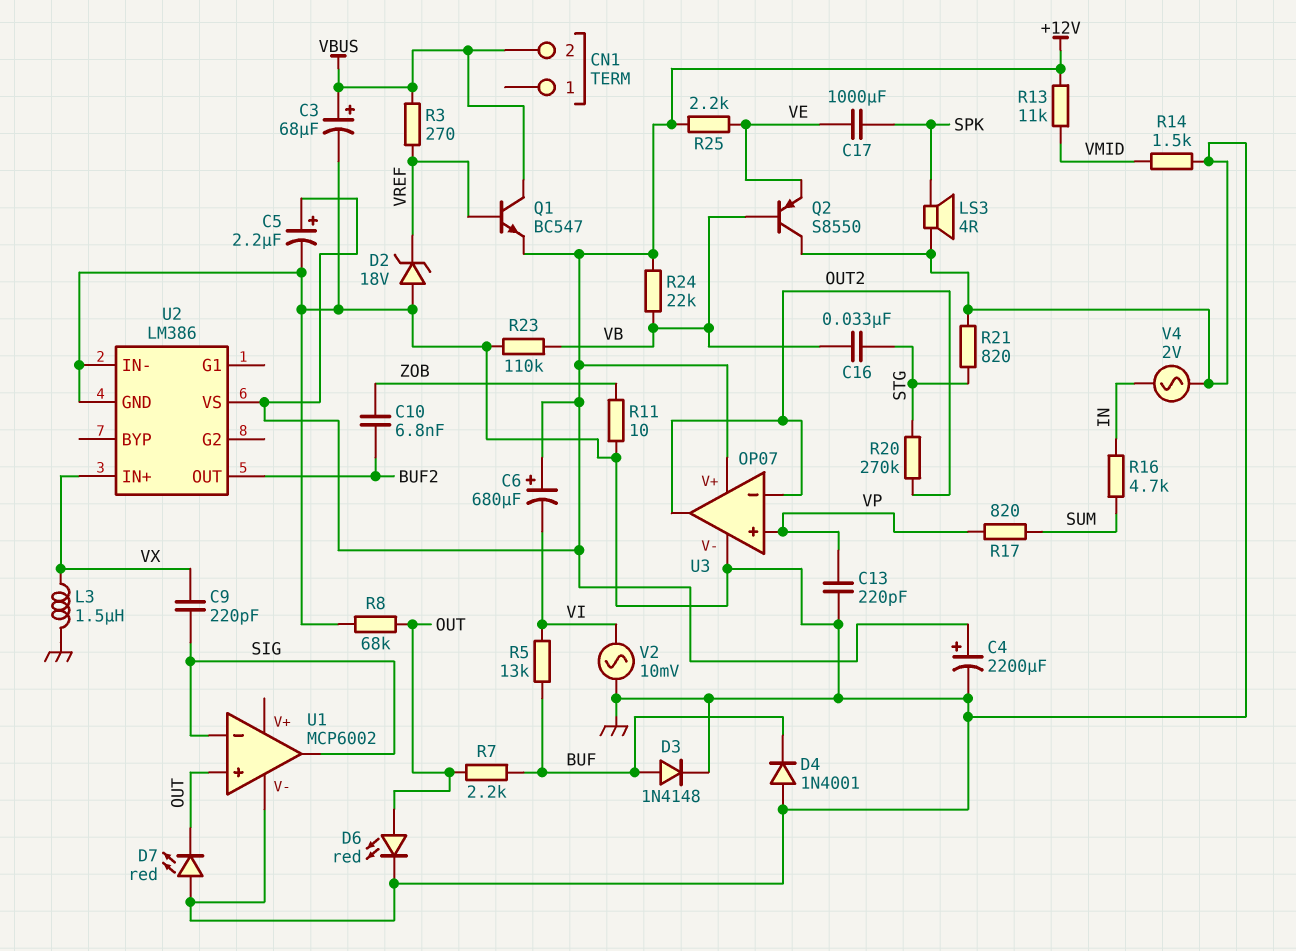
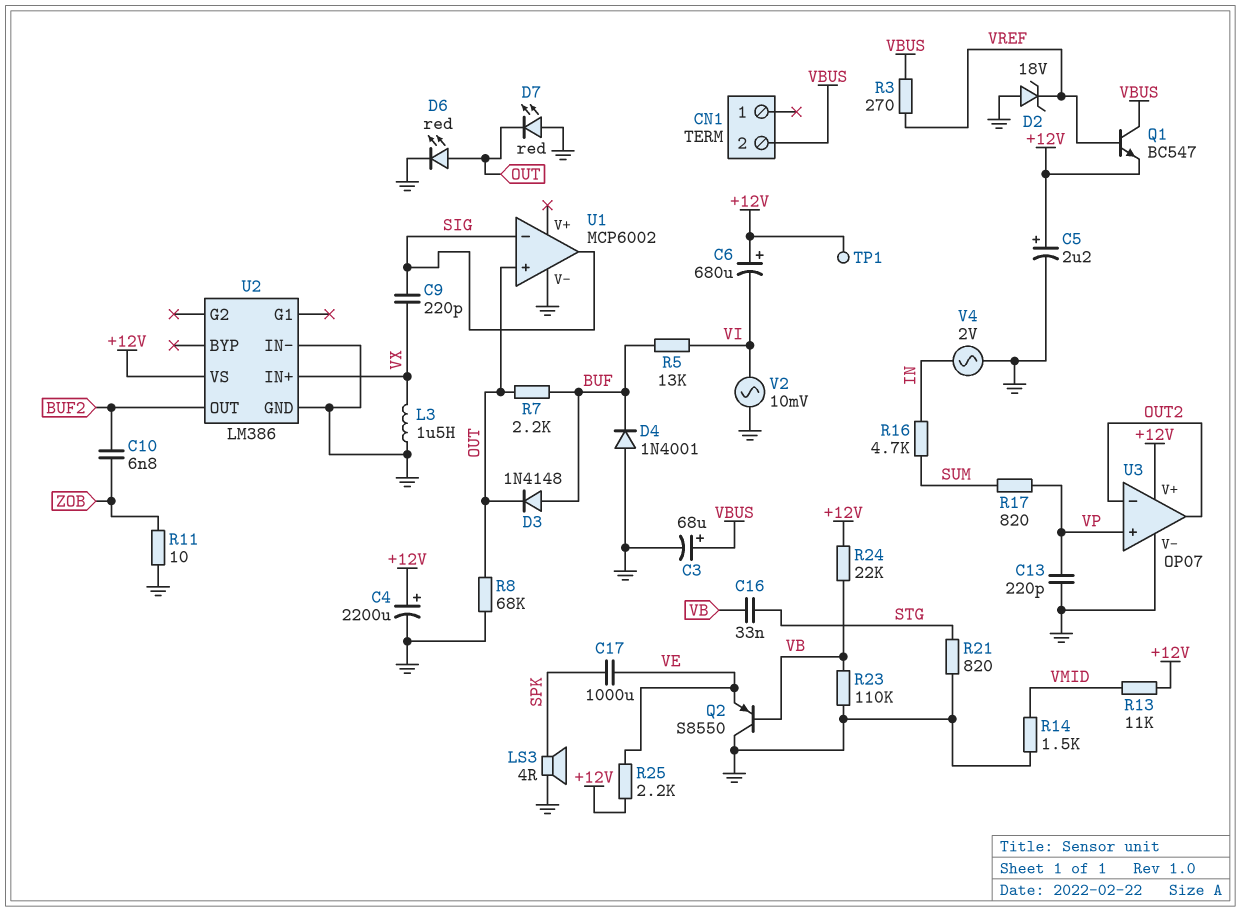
D3: diode 1N4148 (A BUF, K GND) -> diode 1N4148 (A BUF, K OUT)
R20: 270k (OUT2, STG) -> none
TP1: none -> test point (+12V)

